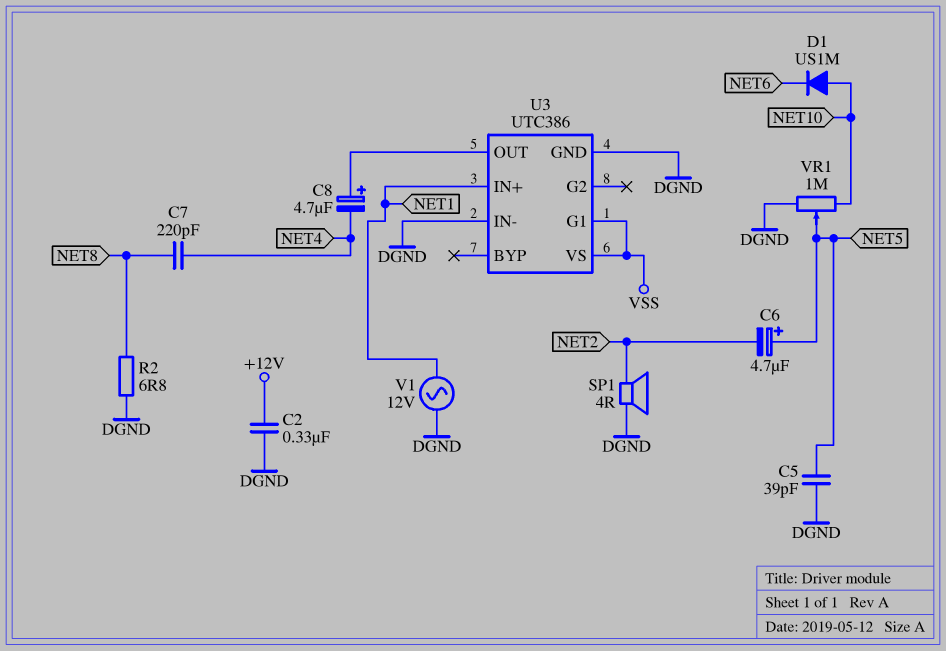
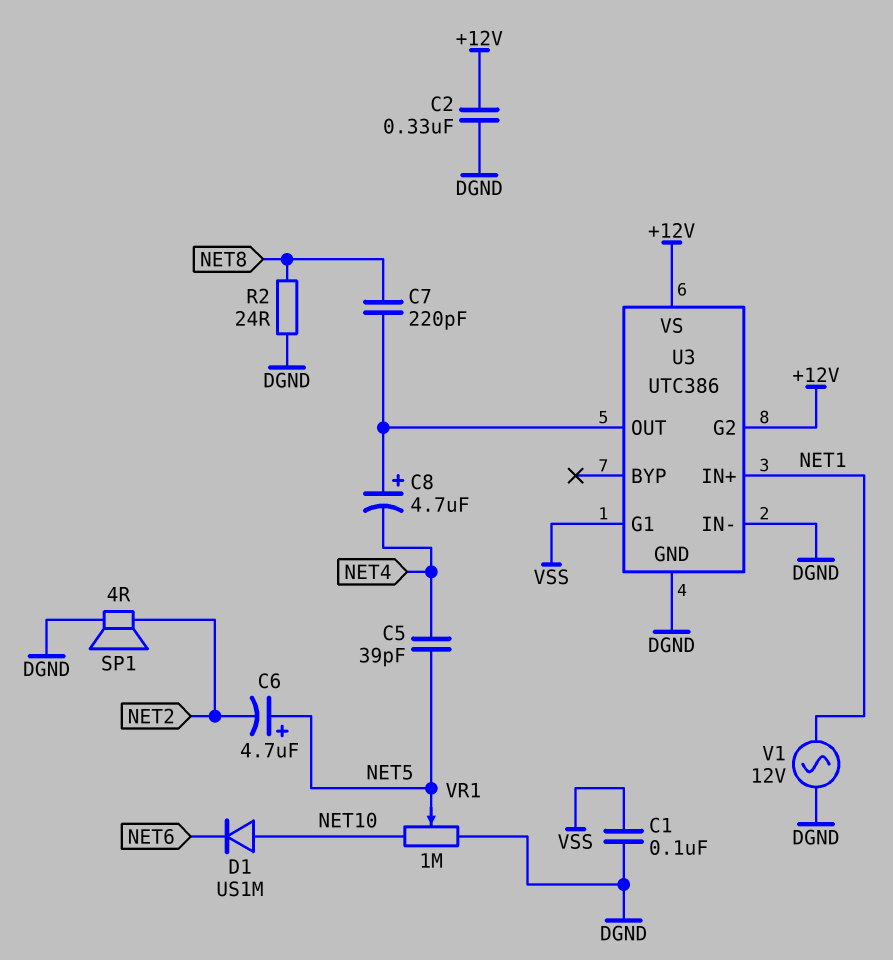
C1: none -> 100nF (DGND, VSS)
C5: 39pF (DGND, NET5) -> 39pF (NET4, NET5)
C7: 220pF (NET4, NET8) -> 220pF (NET8, U3/OUT)
R2: 6.8 (DGND, NET8) -> 24 (DGND, NET8)
U3 pin G2: none -> +12V
U3 pin VS: VSS -> +12V

